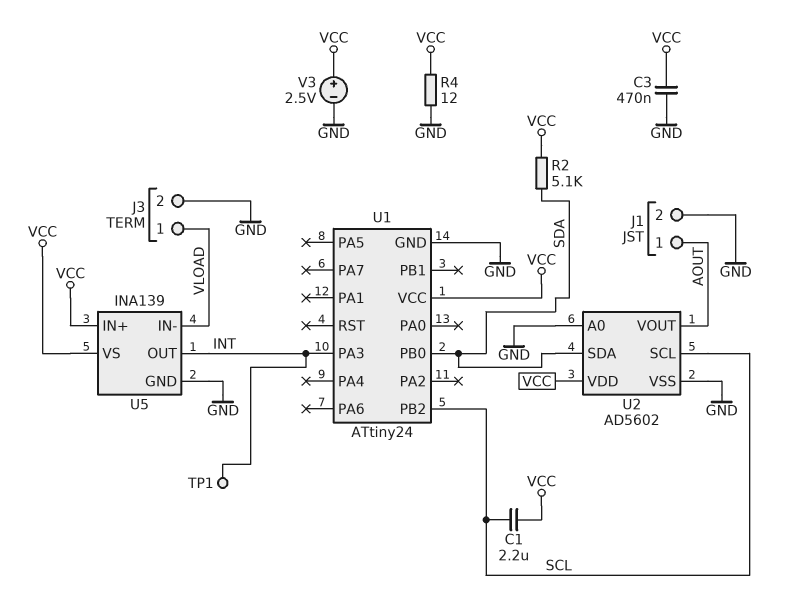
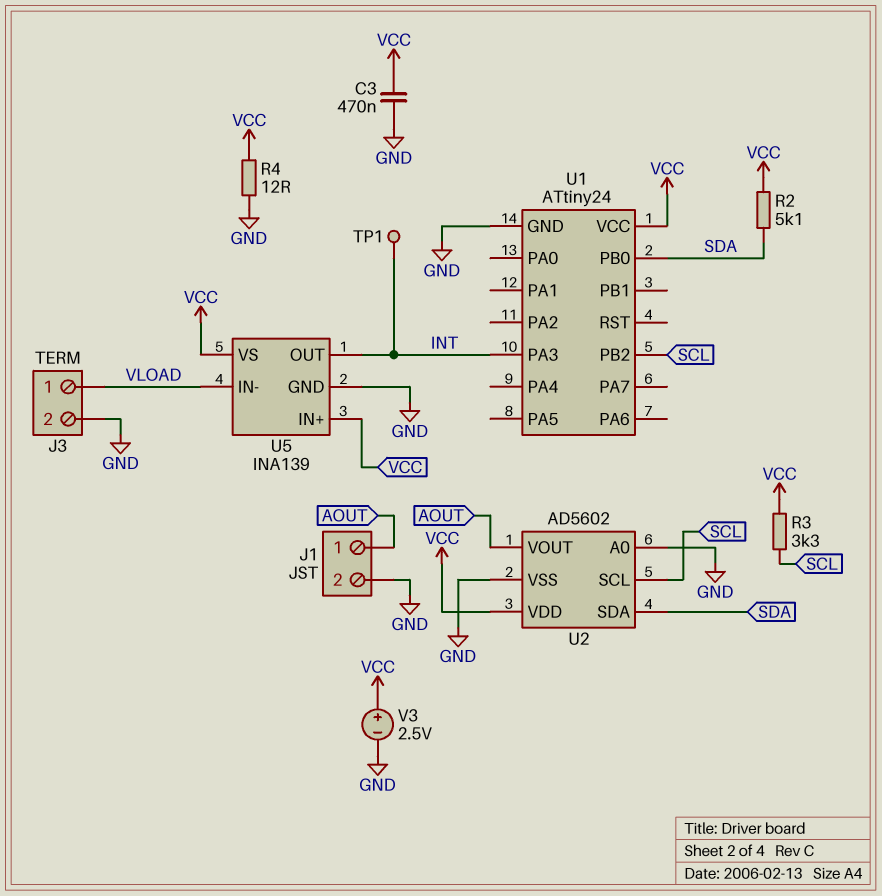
C1: 2.2uF (SCL, VCC) -> none
R3: none -> 3.3k (SCL, VCC)

